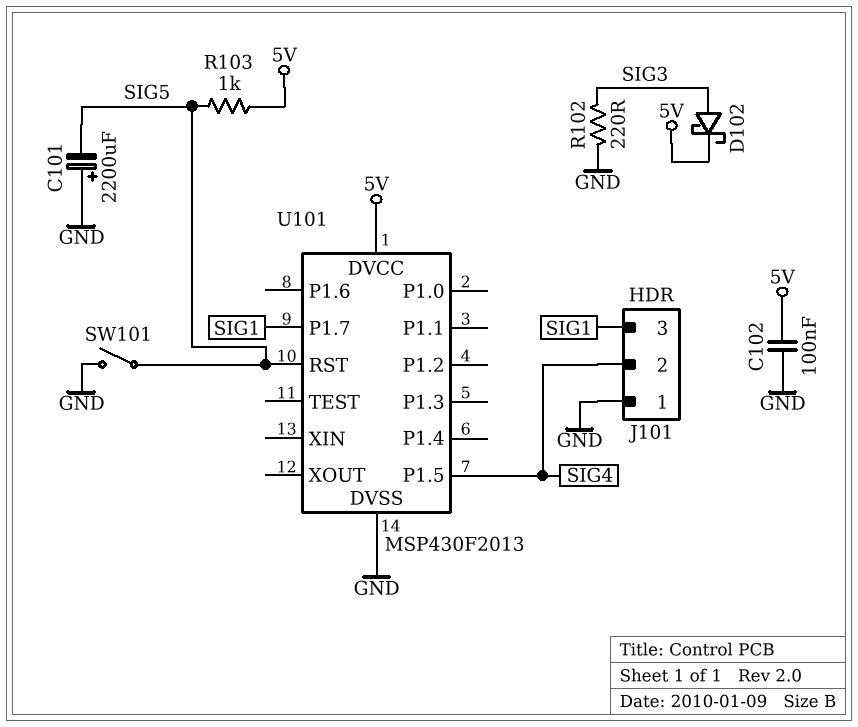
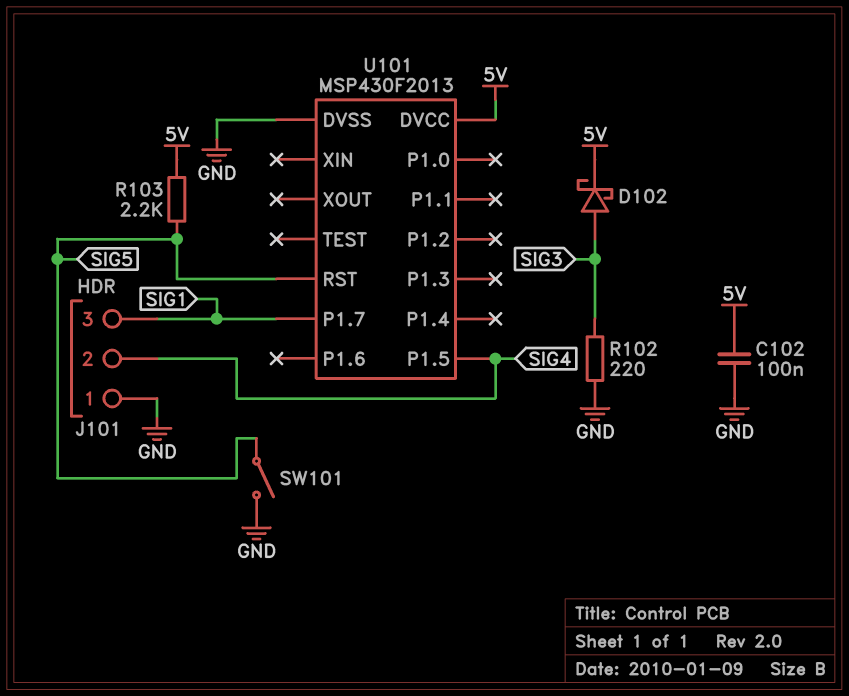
C101: 2200uF (plus GND, minus SIG5) -> none
R103: 1k (5V, SIG5) -> 2.2k (5V, SIG5)

